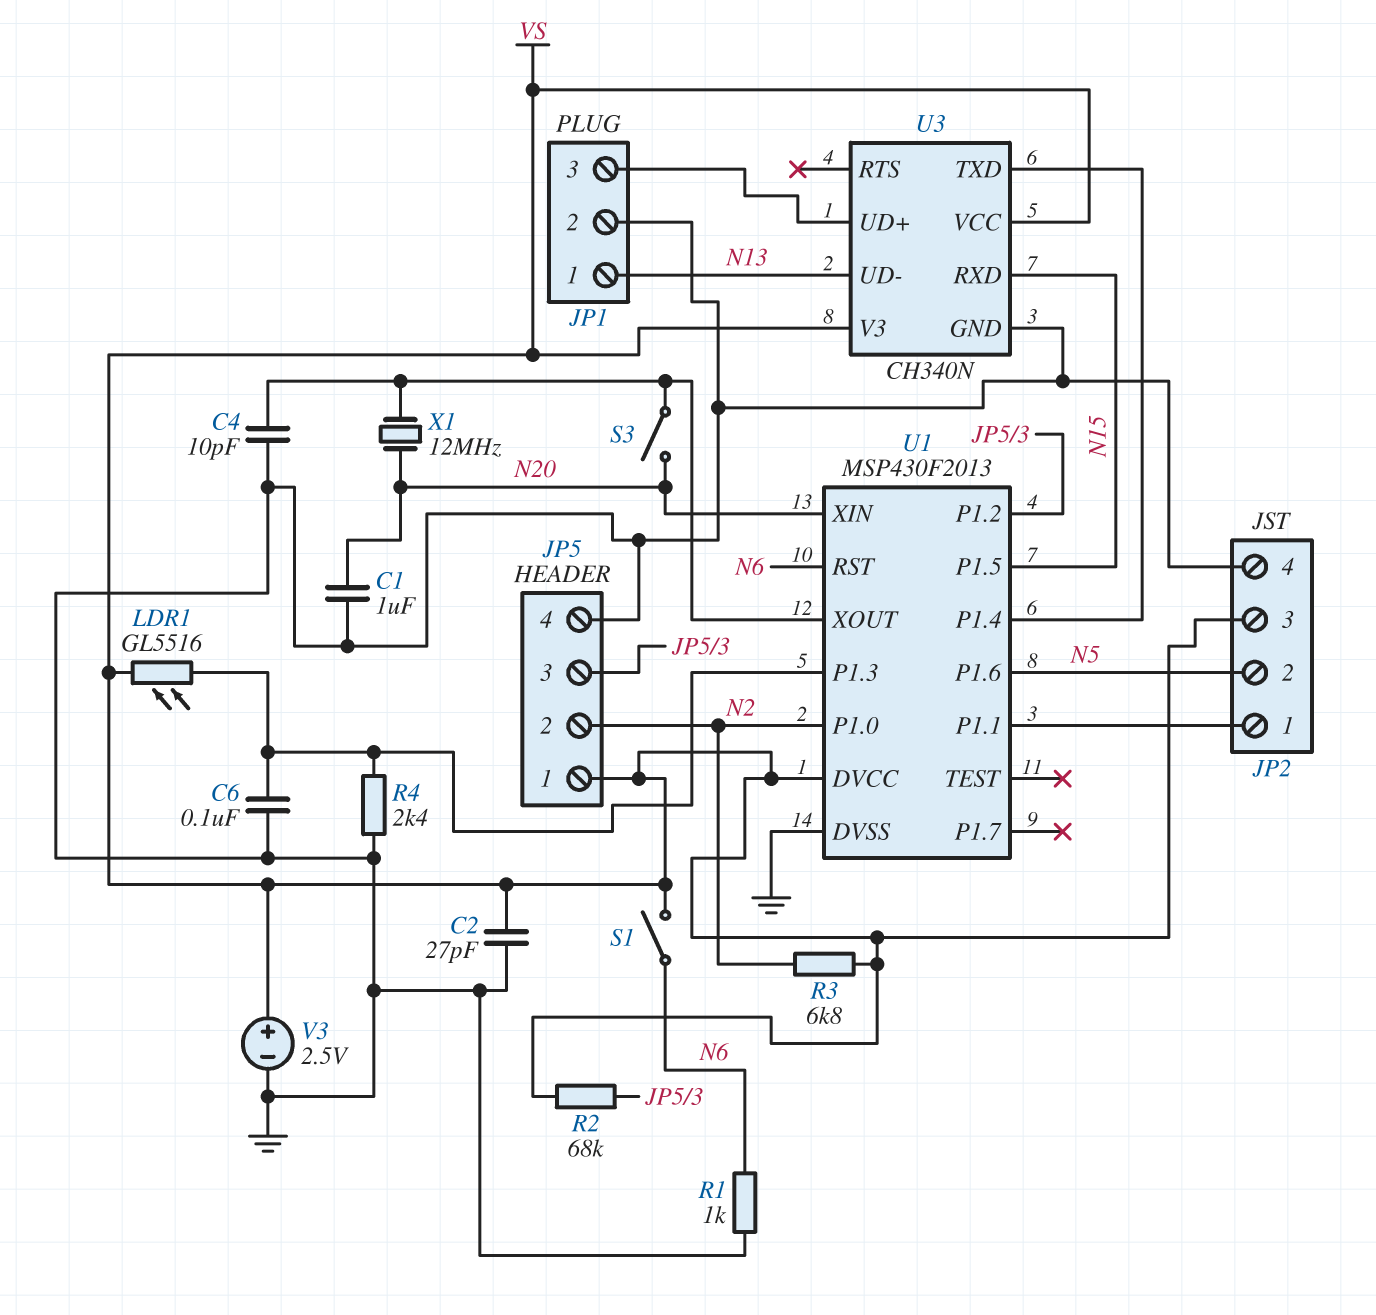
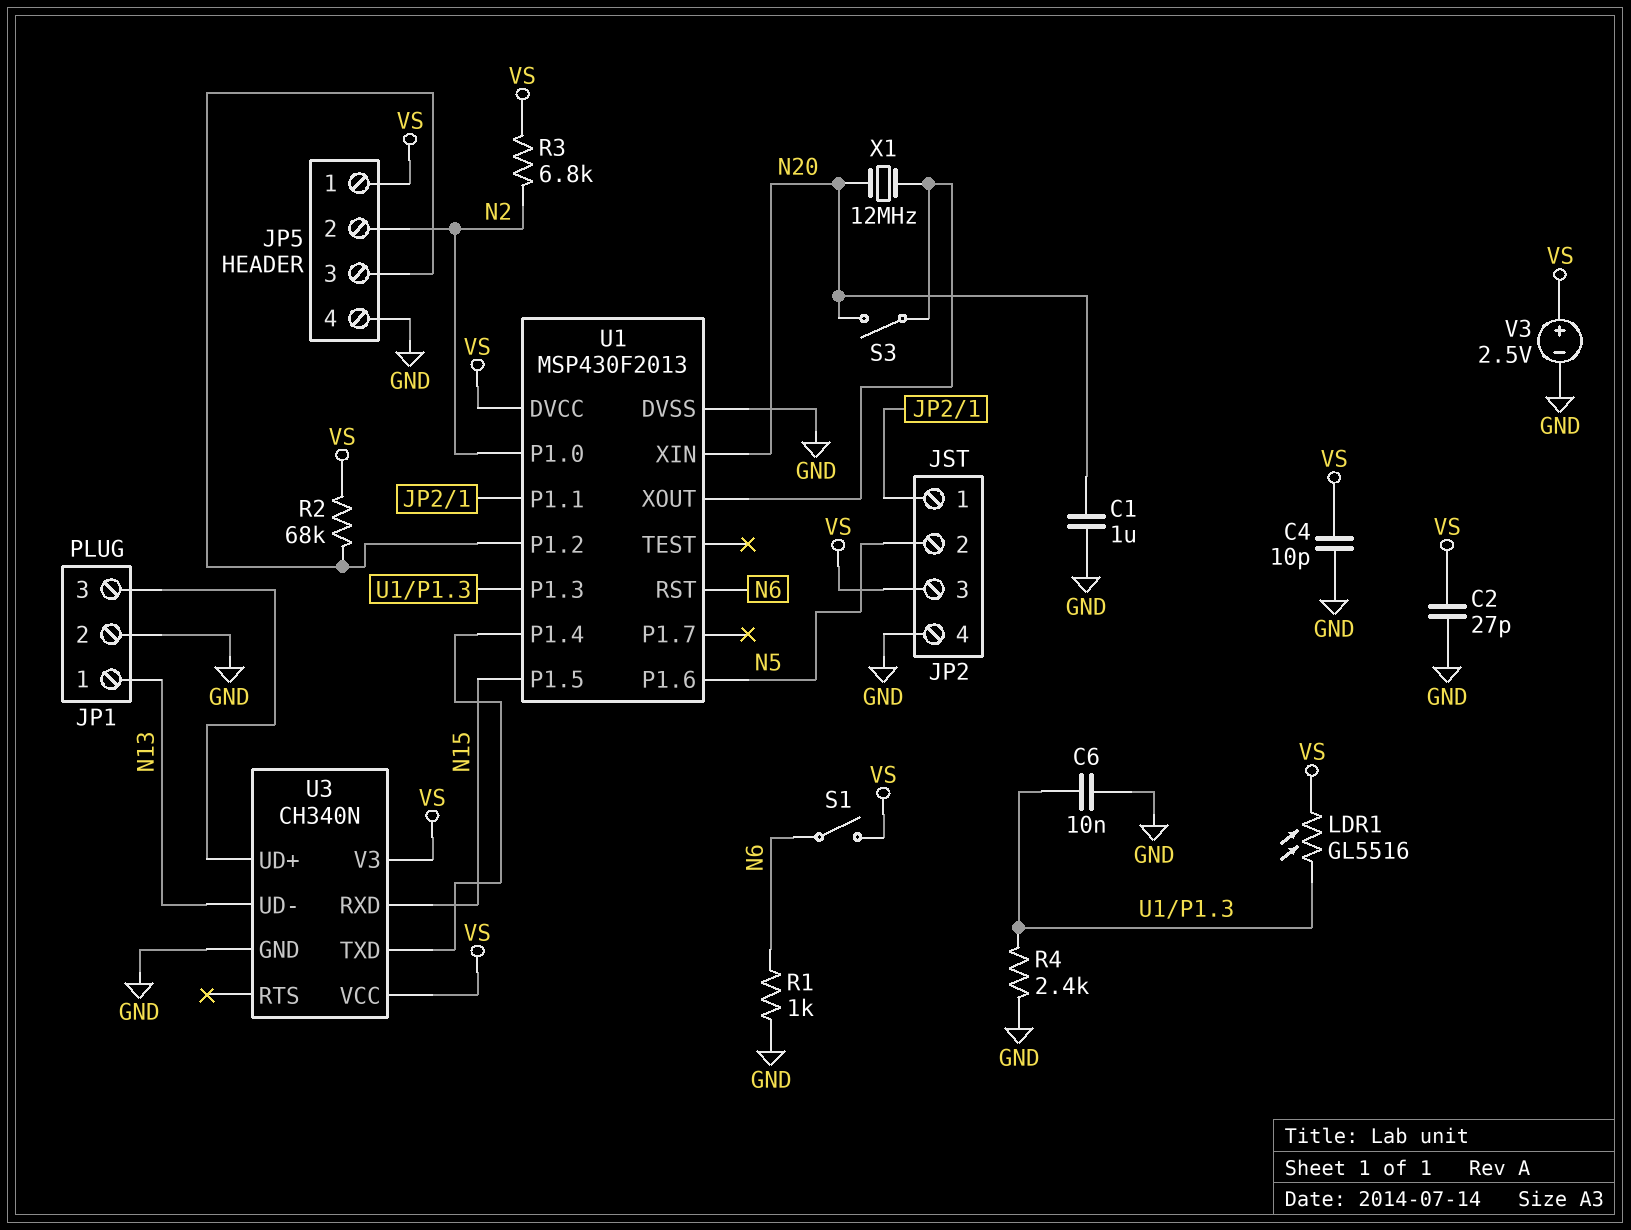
C4: 10pF (GND, U1/XOUT) -> 10pF (GND, VS)
C6: 100nF (GND, U1/P1.3) -> 10nF (GND, U1/P1.3)

